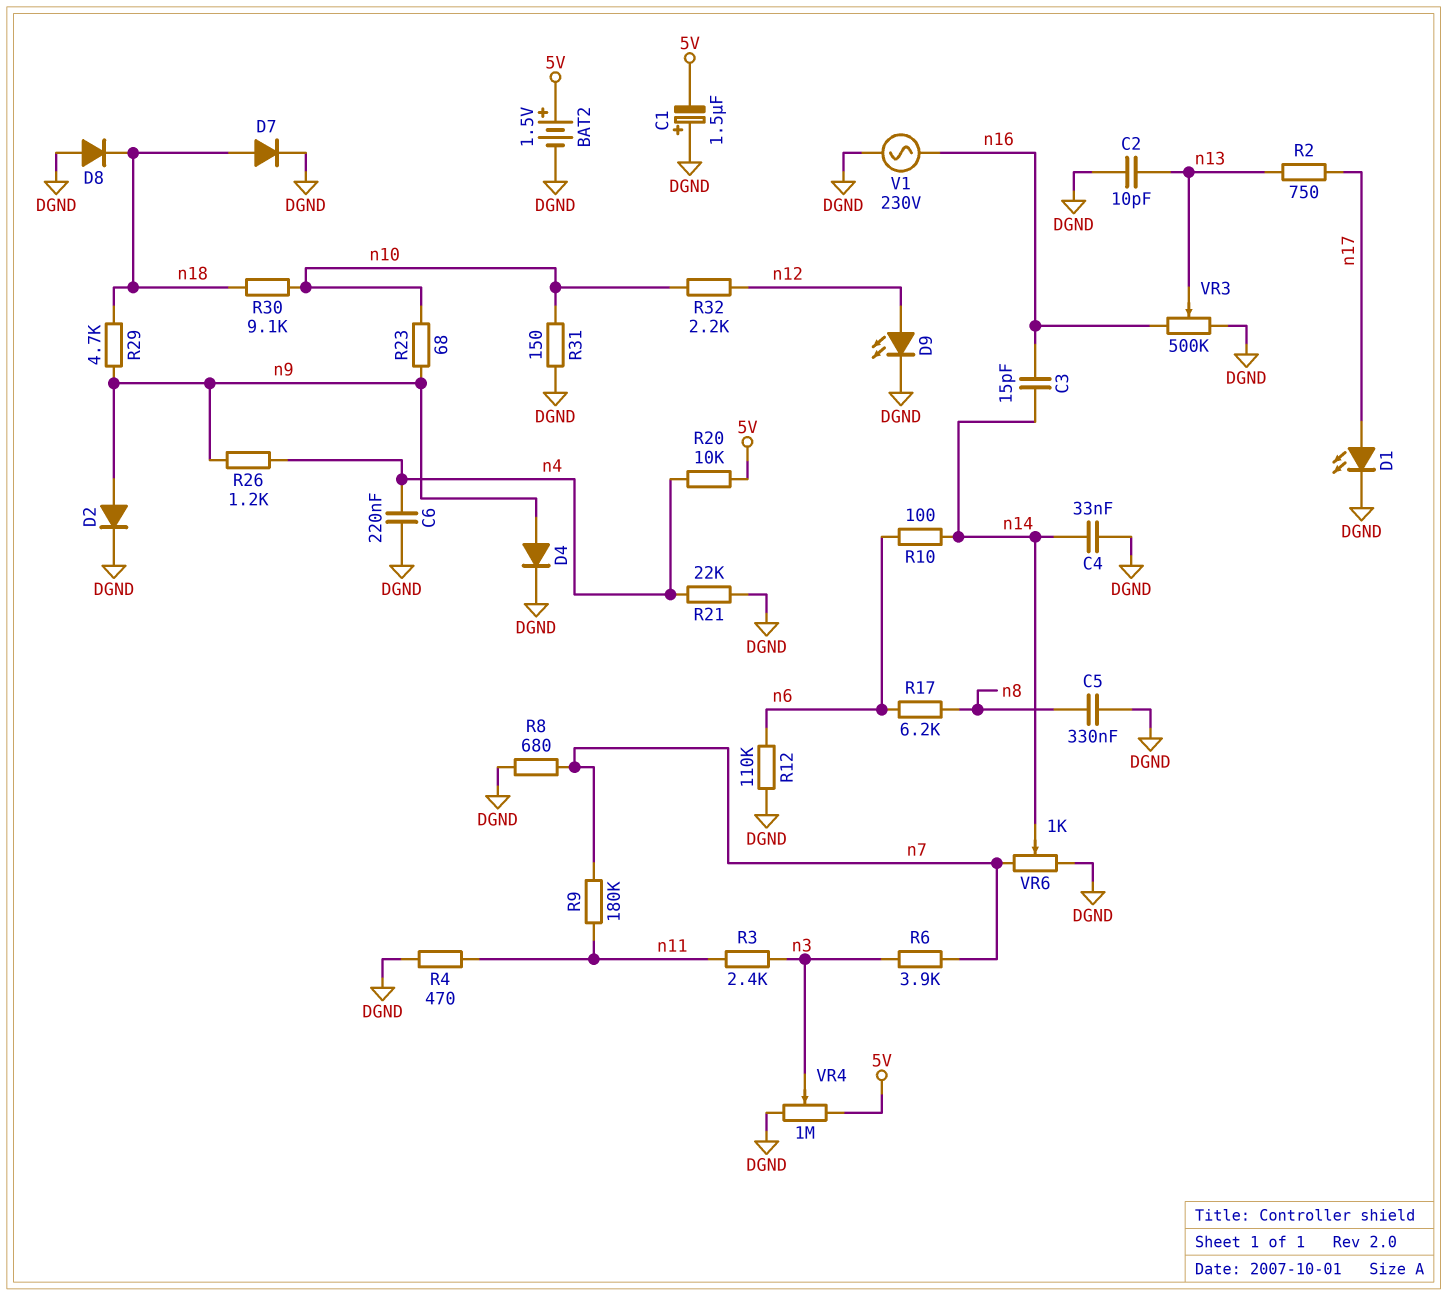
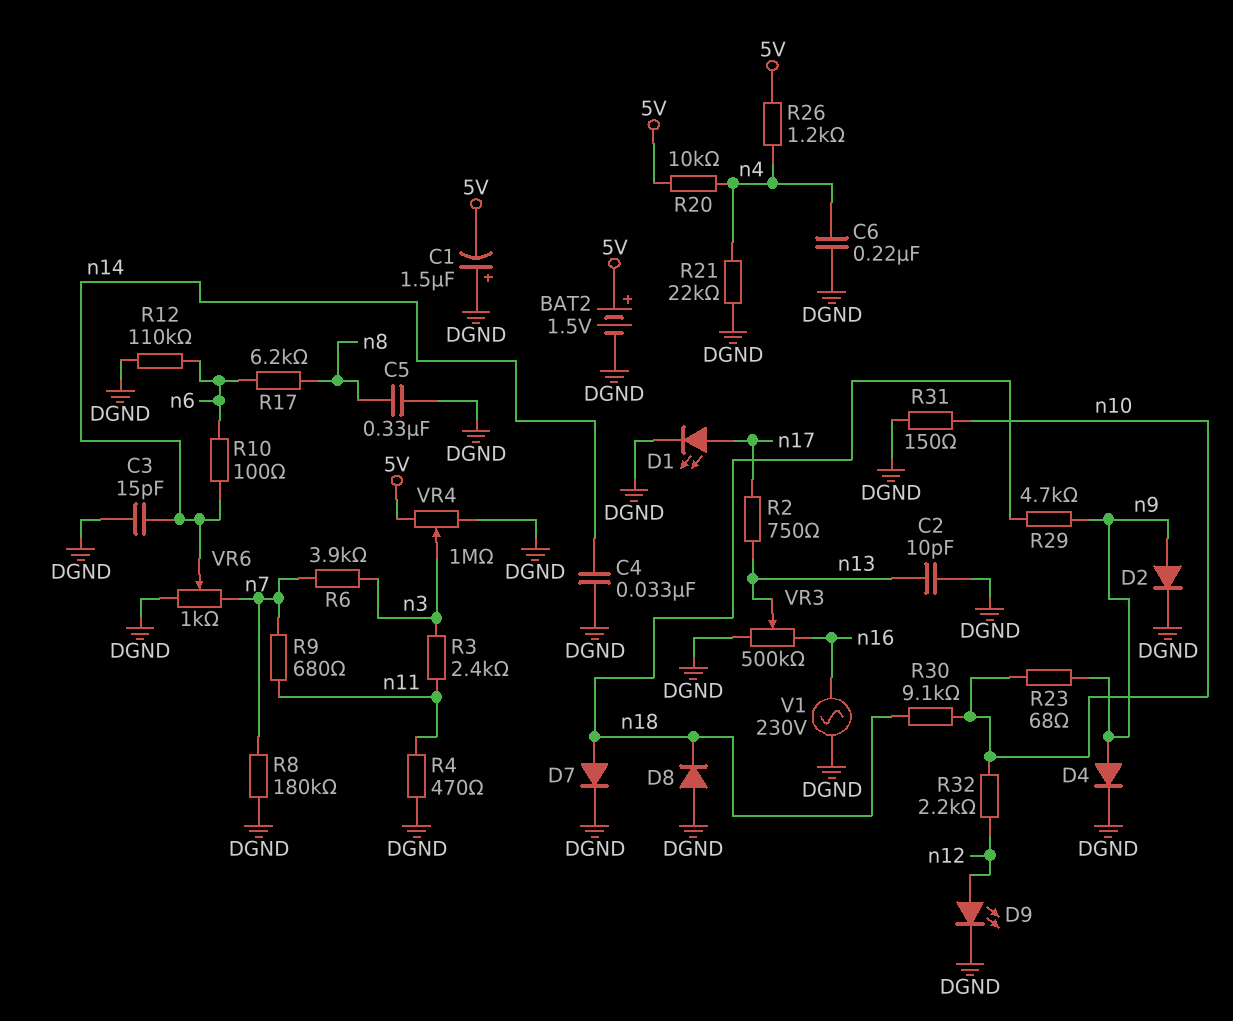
C3: 15pF (n14, n16) -> 15pF (DGND, n14)
R8: 680 (DGND, n7) -> 180k (DGND, n7)
R9: 180k (n7, n11) -> 680 (n7, n11)
R26: 1.2k (n4, n9) -> 1.2k (5V, n4)

